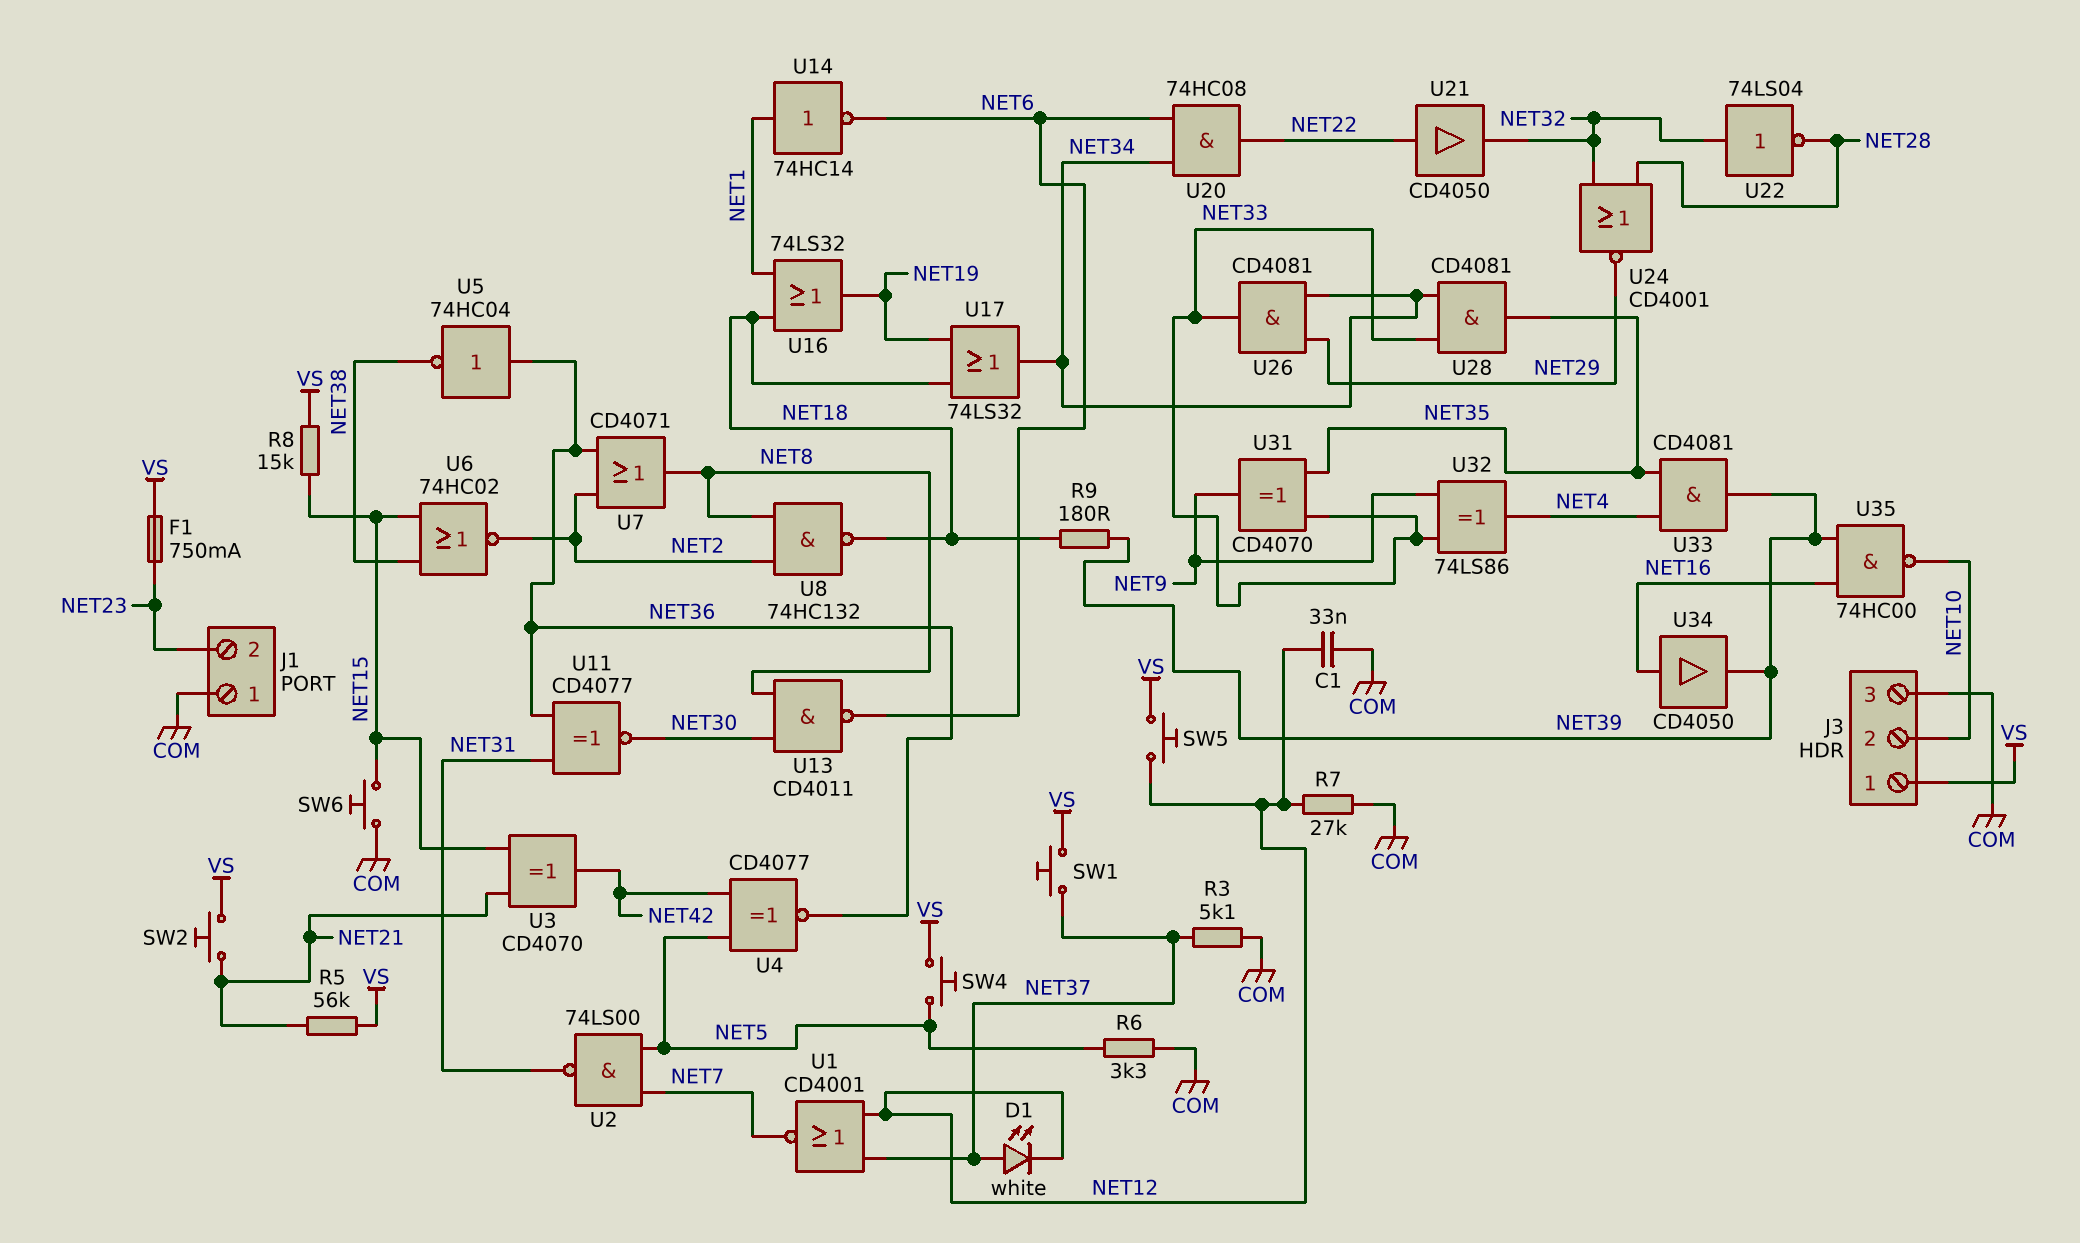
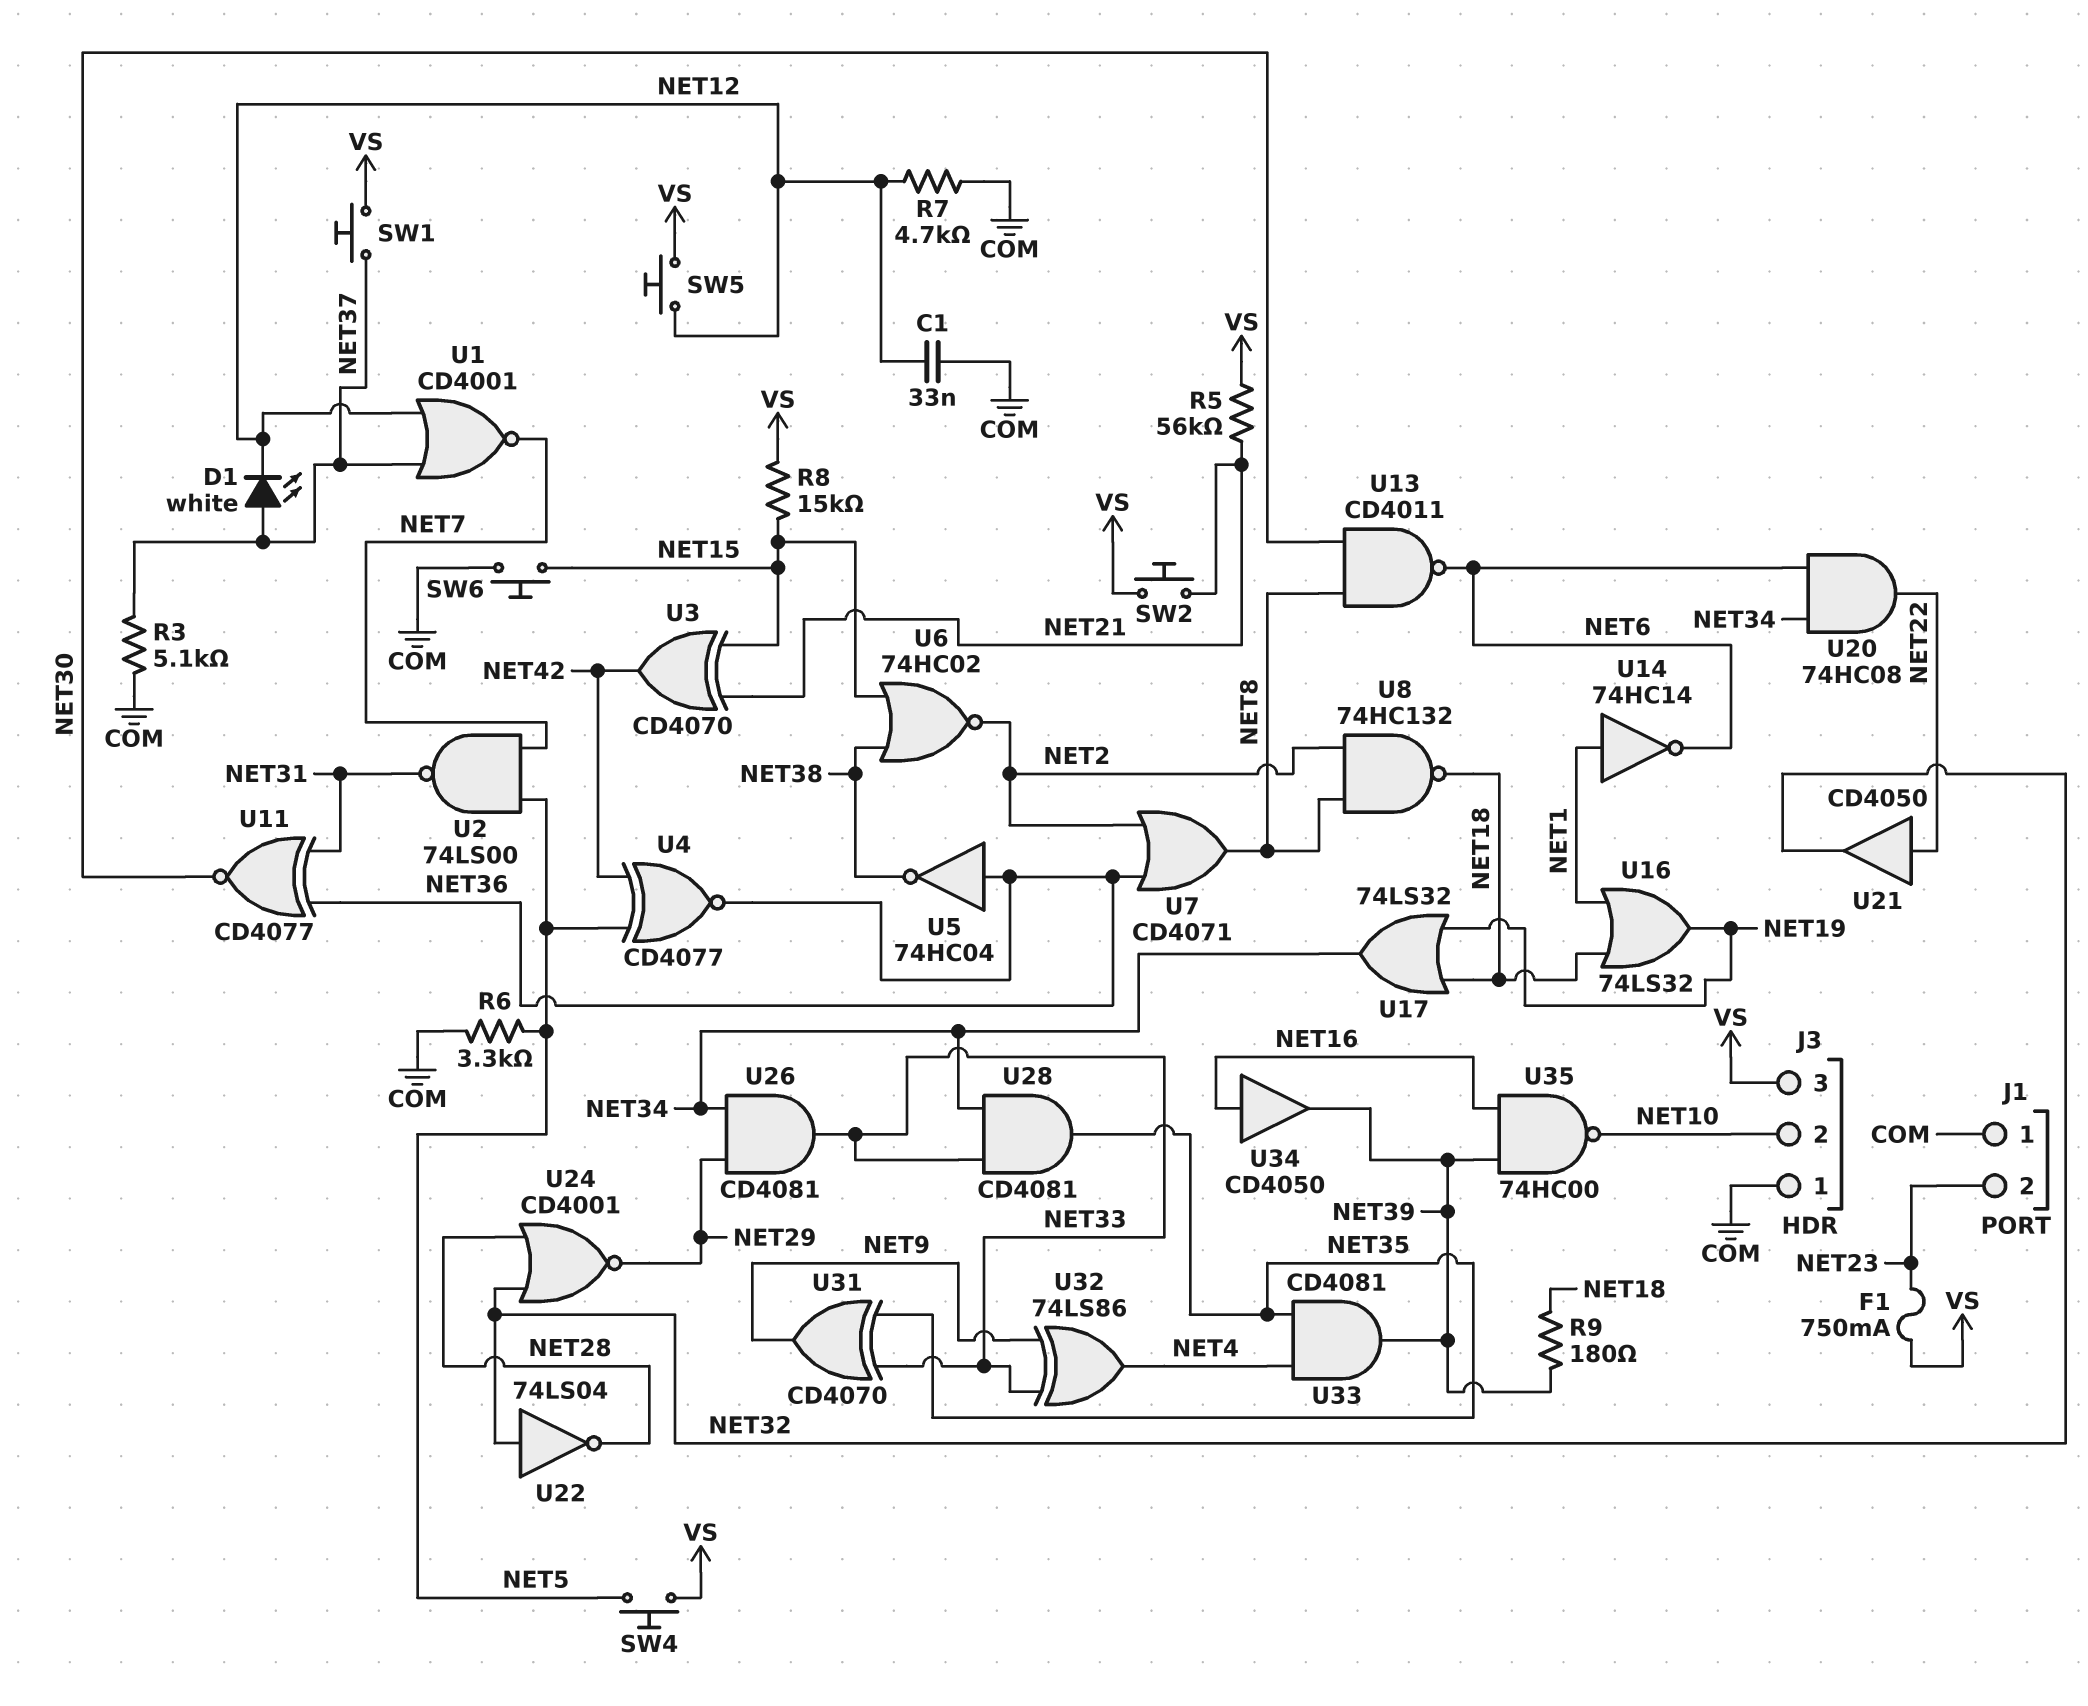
J3 pin 1: VS -> COM
J3 pin 3: COM -> VS
R7: 27k (COM, NET12) -> 4.7k (COM, NET12)

